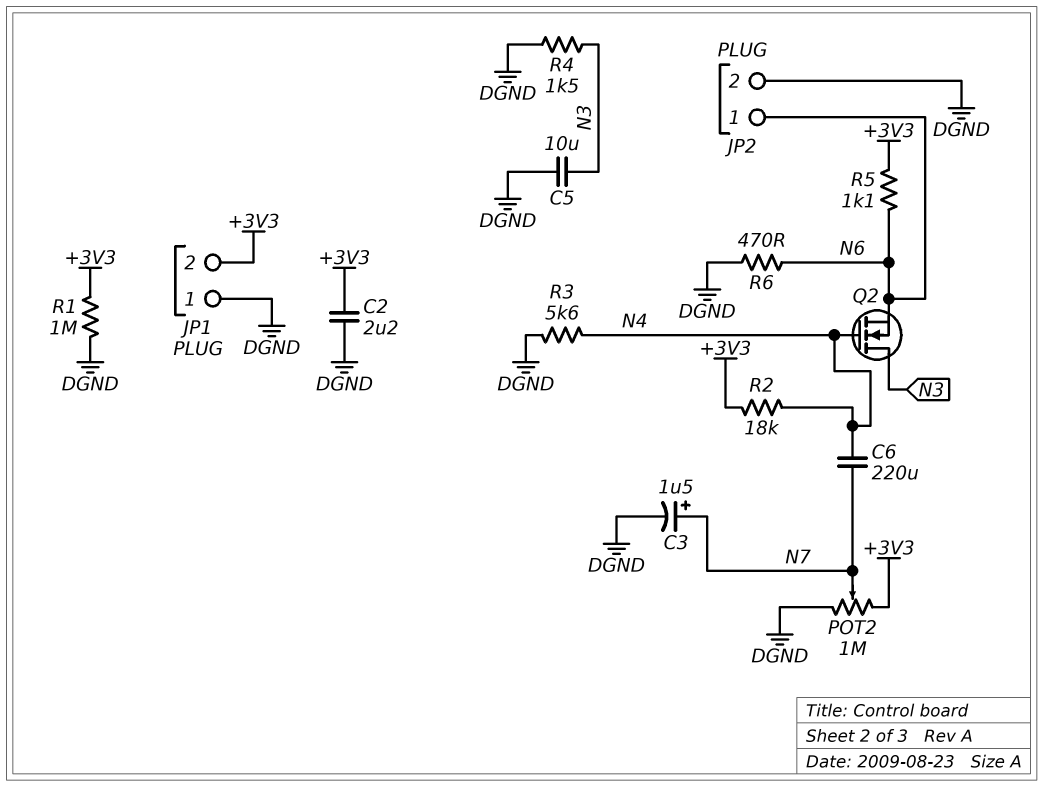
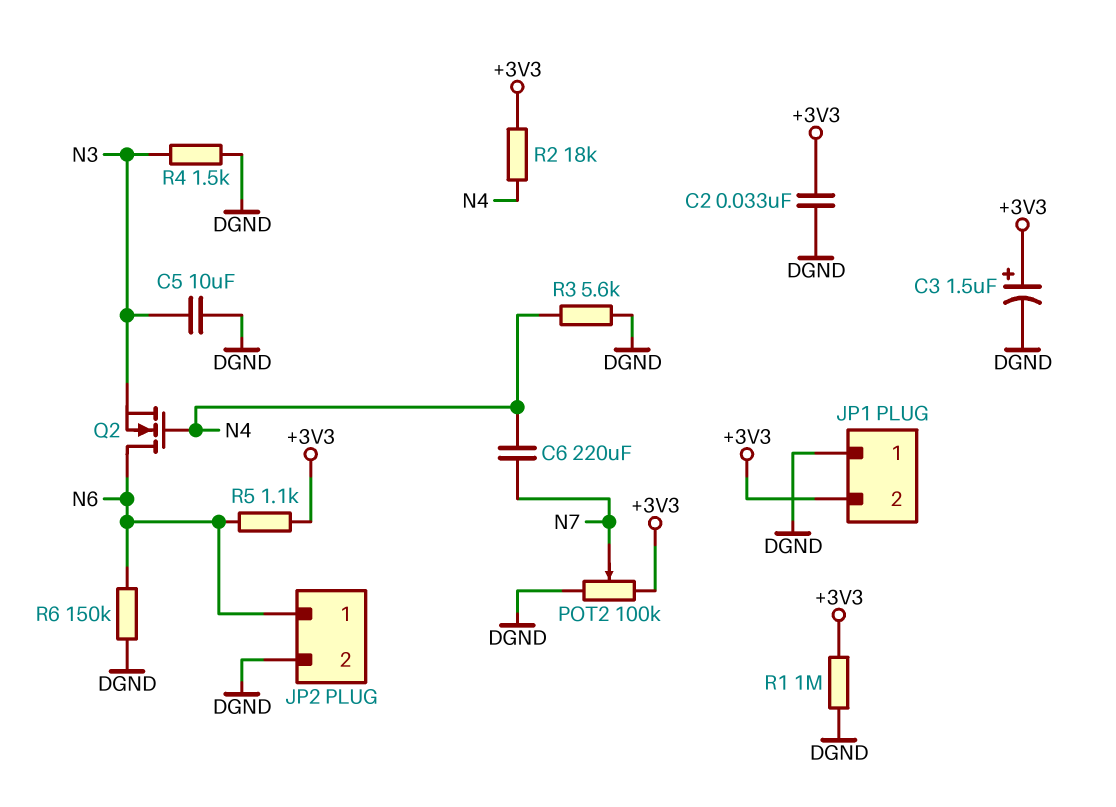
C2: 2.2uF (+3V3, DGND) -> 33nF (+3V3, DGND)
C3: 1.5uF (plus N7, minus DGND) -> 1.5uF (plus +3V3, minus DGND)
POT2: 1M (+3V3, DGND, wiper N7) -> 100k (+3V3, DGND, wiper N7)
Q2: NMOS (G N4, D N3, S N6) -> NMOS (G N4, D N6, S N3)
R6: 470 (DGND, N6) -> 150k (DGND, N6)

